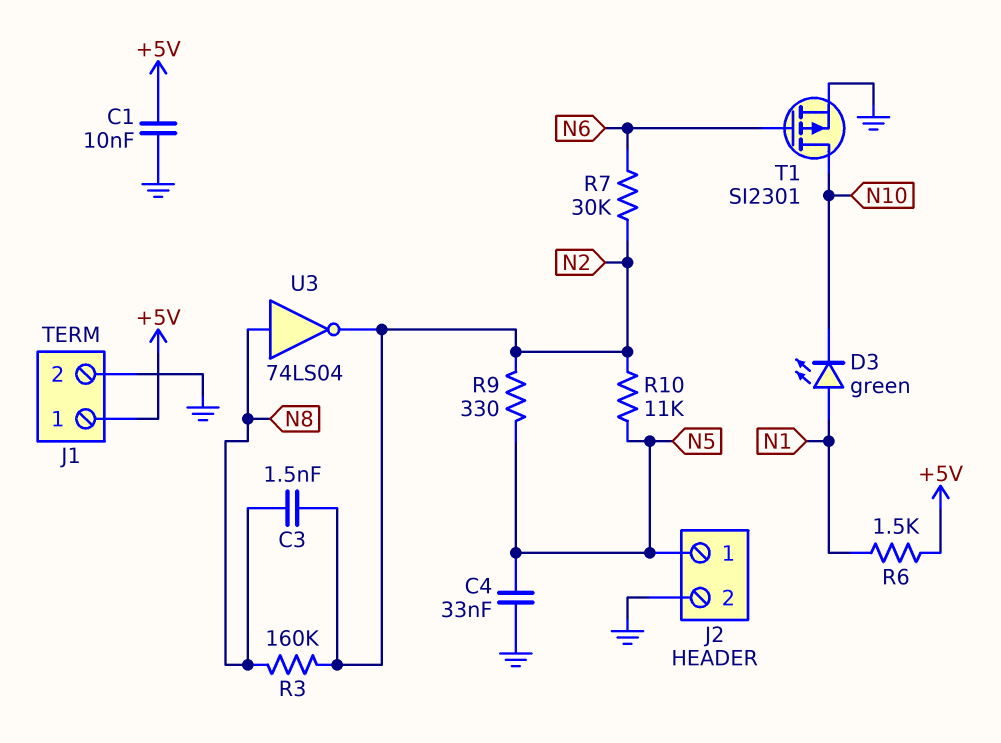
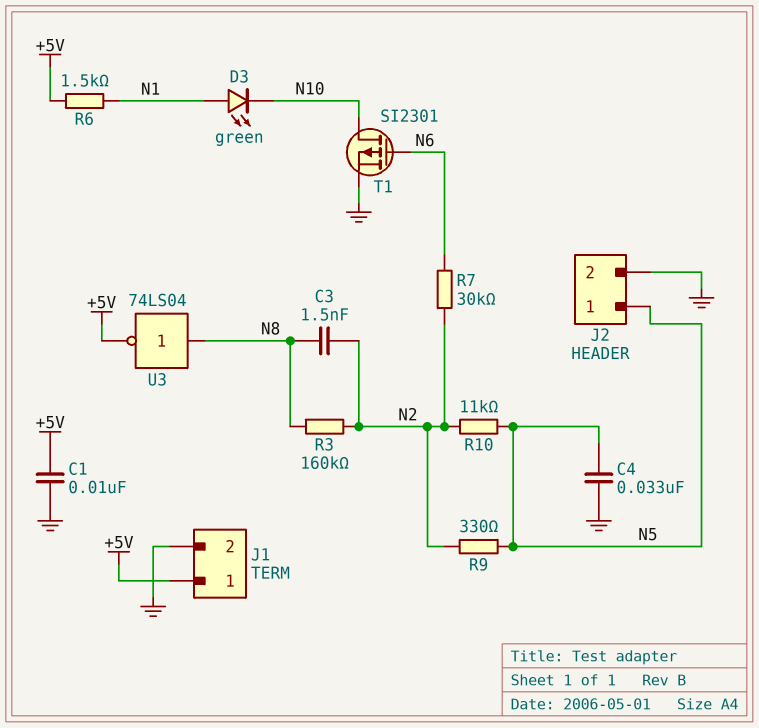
U3: NOT 74LS04 (in N8, out N2) -> NOT 74LS04 (in N8, out +5V)

